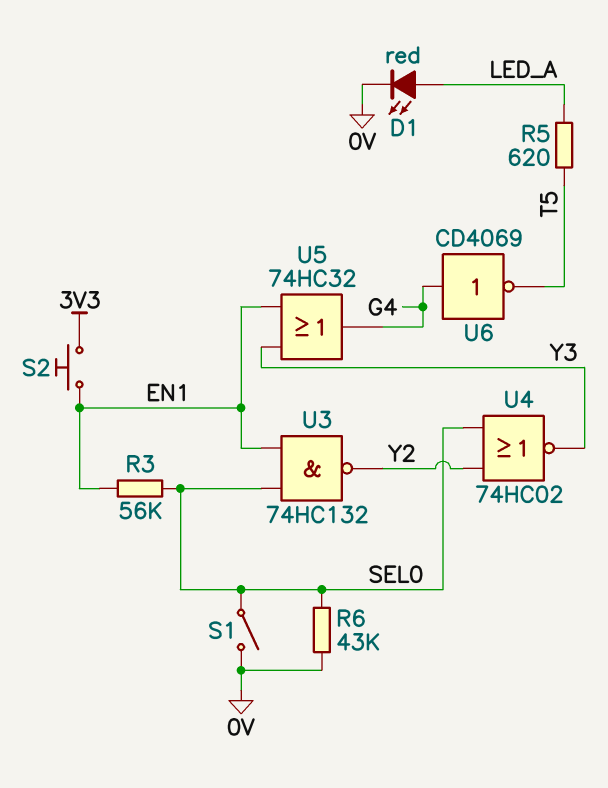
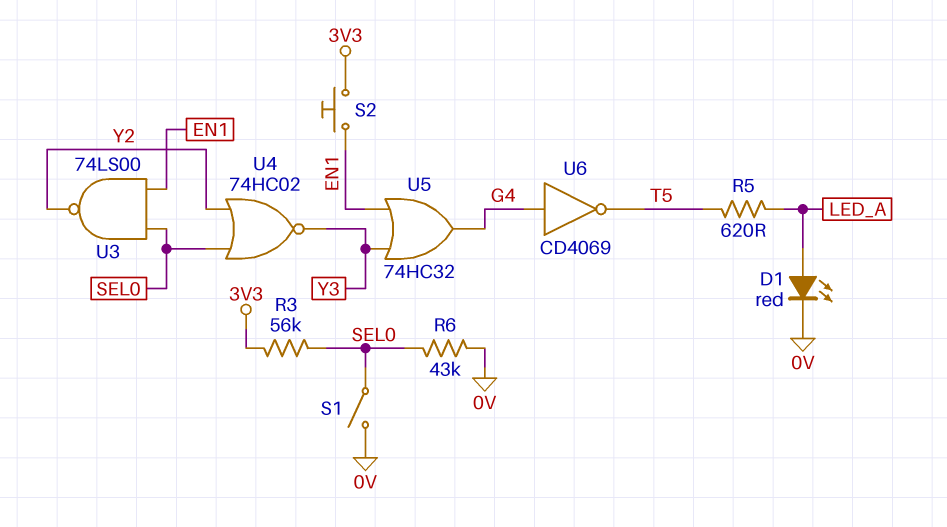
R3: 56k (EN1, SEL0) -> 56k (3V3, SEL0)
U3: NAND 74HC132 (in EN1, in SEL0, out Y2) -> NAND 74LS00 (in EN1, in SEL0, out Y2)

